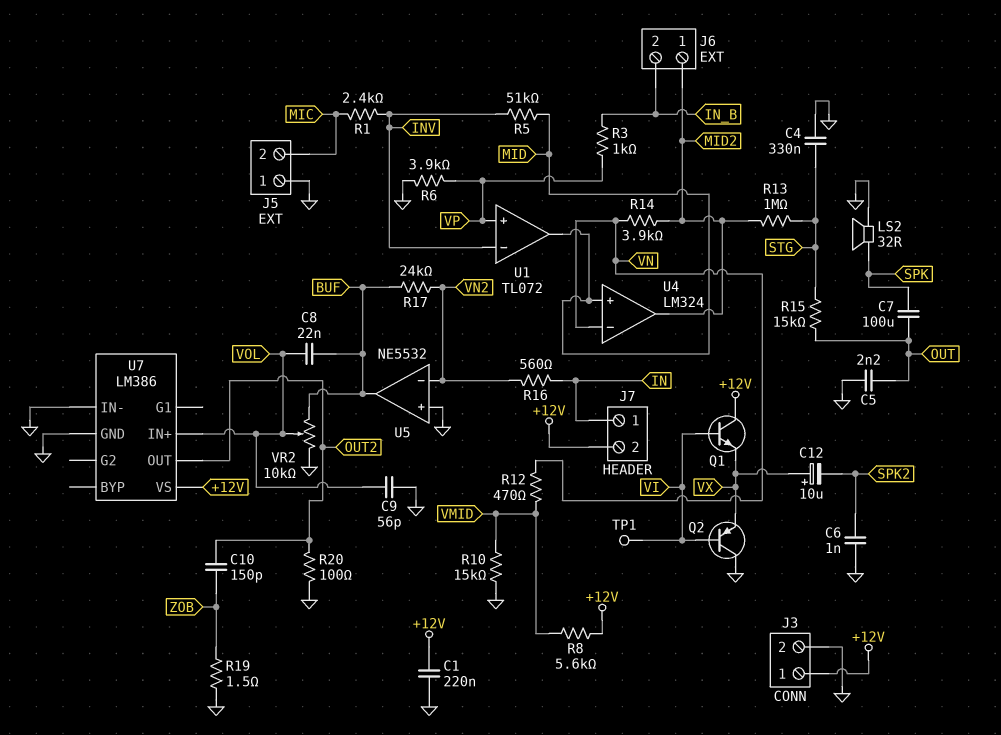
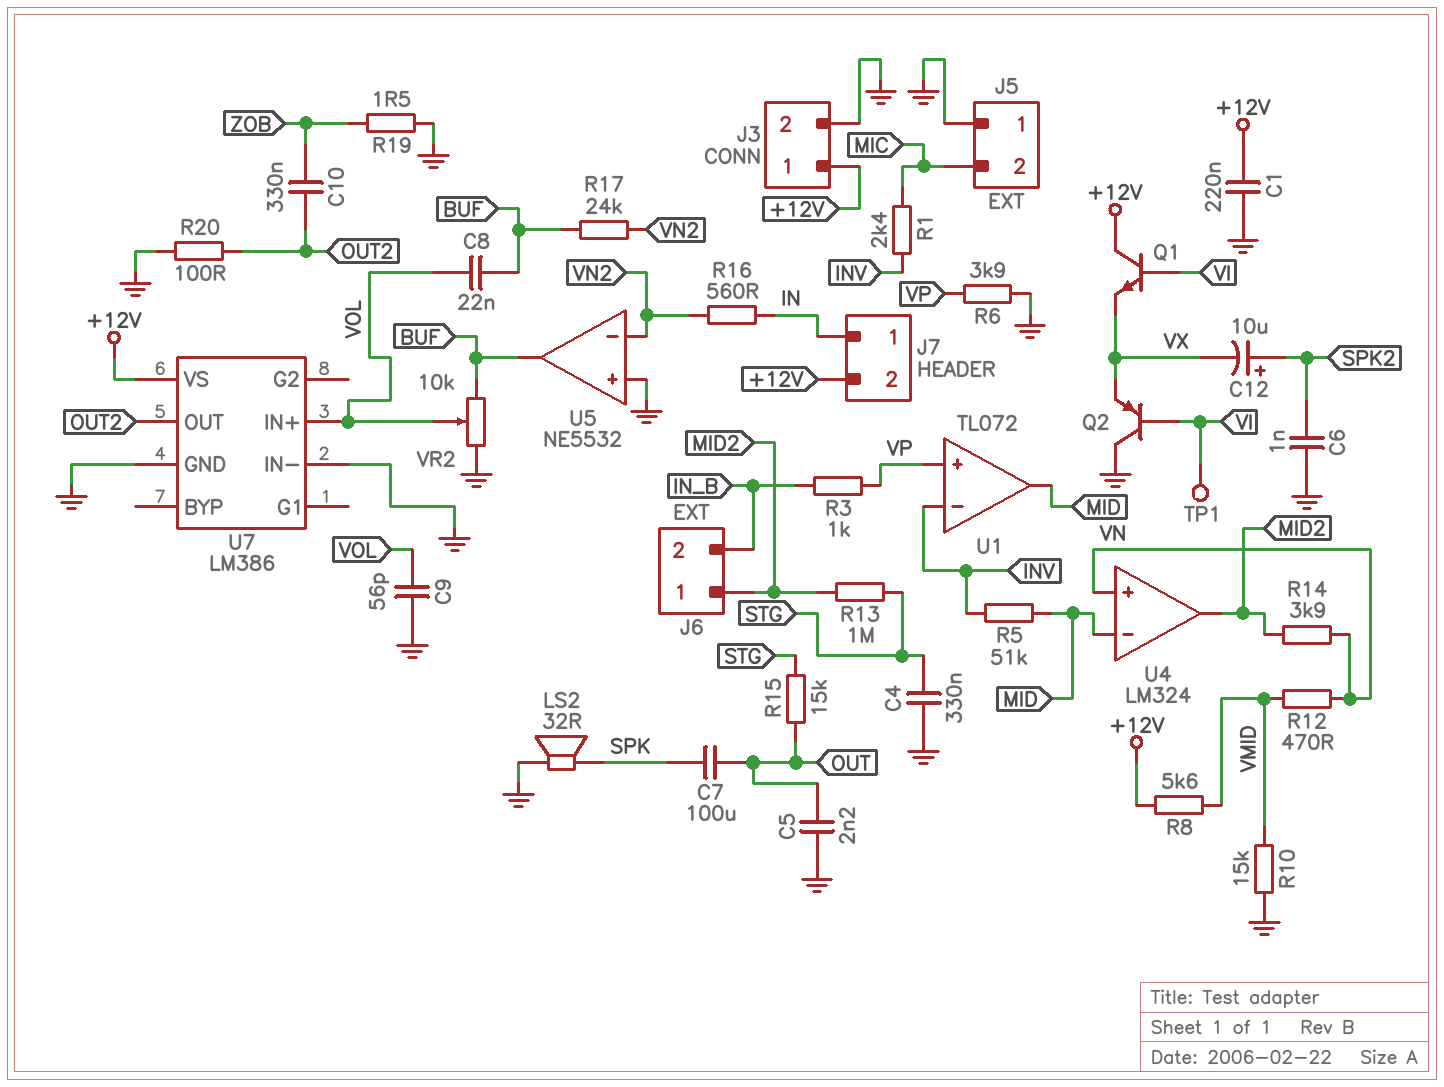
C10: 150pF (OUT2, ZOB) -> 330nF (OUT2, ZOB)
C12: 10uF (plus VX, minus SPK2) -> 10uF (plus SPK2, minus VX)
U4 pin in+: MID -> VN
U4 pin in-: VN -> MID

